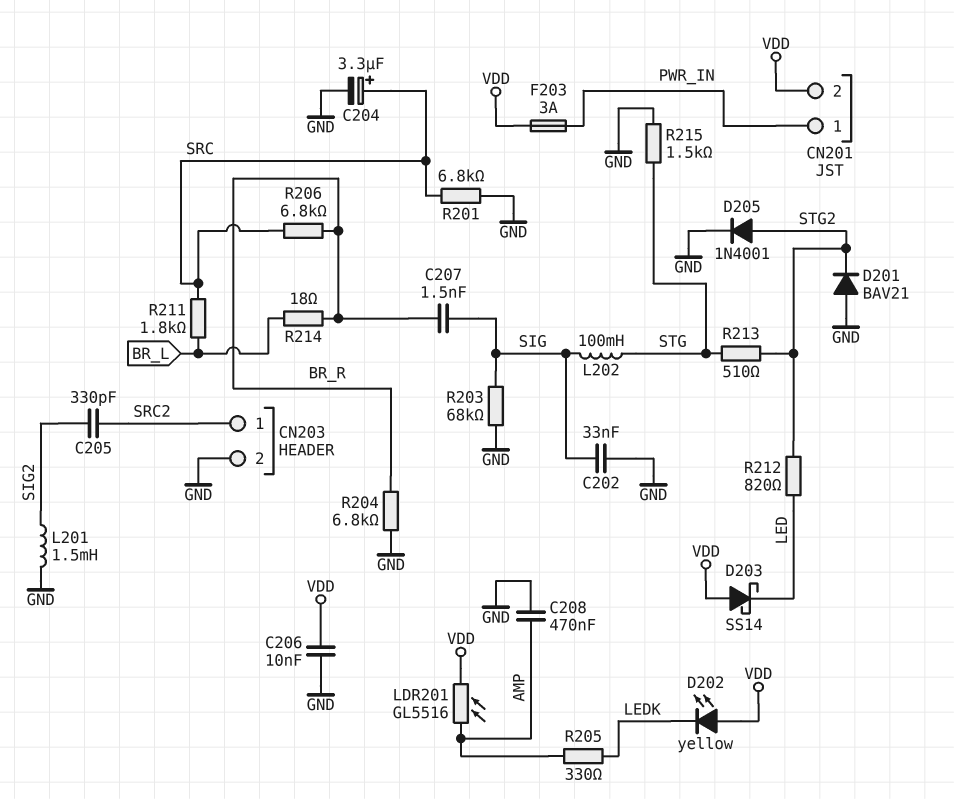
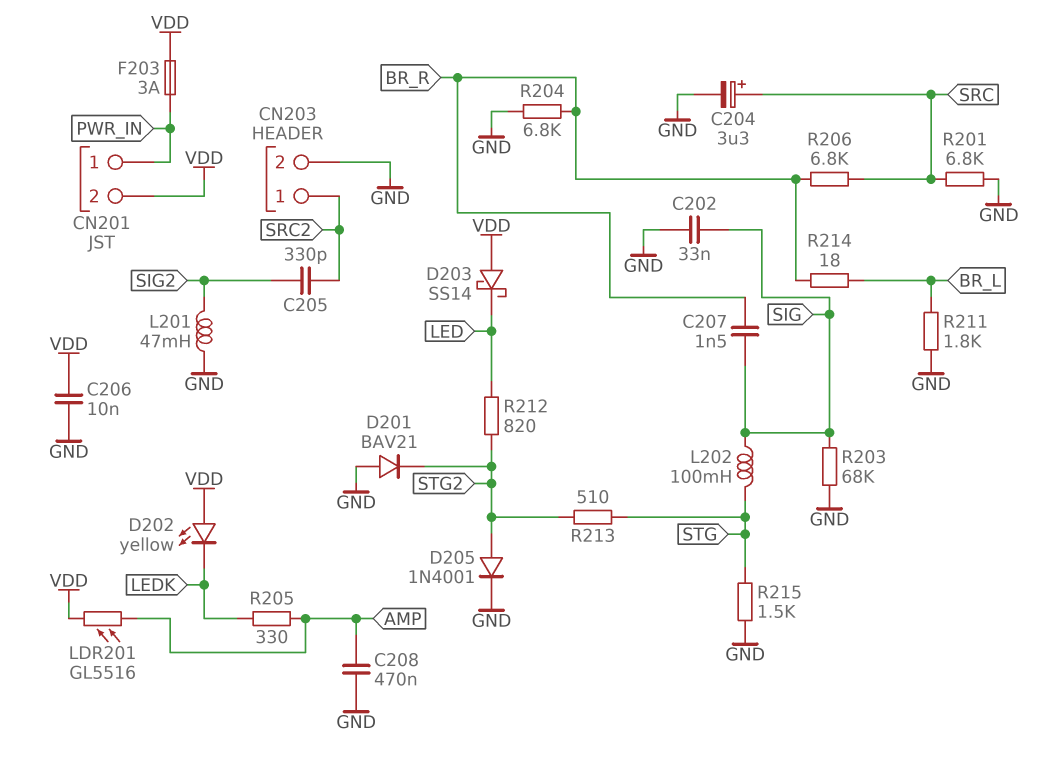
L201: 1.5mH (GND, SIG2) -> 47mH (GND, SIG2)
R211: 1.8k (BR_L, SRC) -> 1.8k (BR_L, GND)

